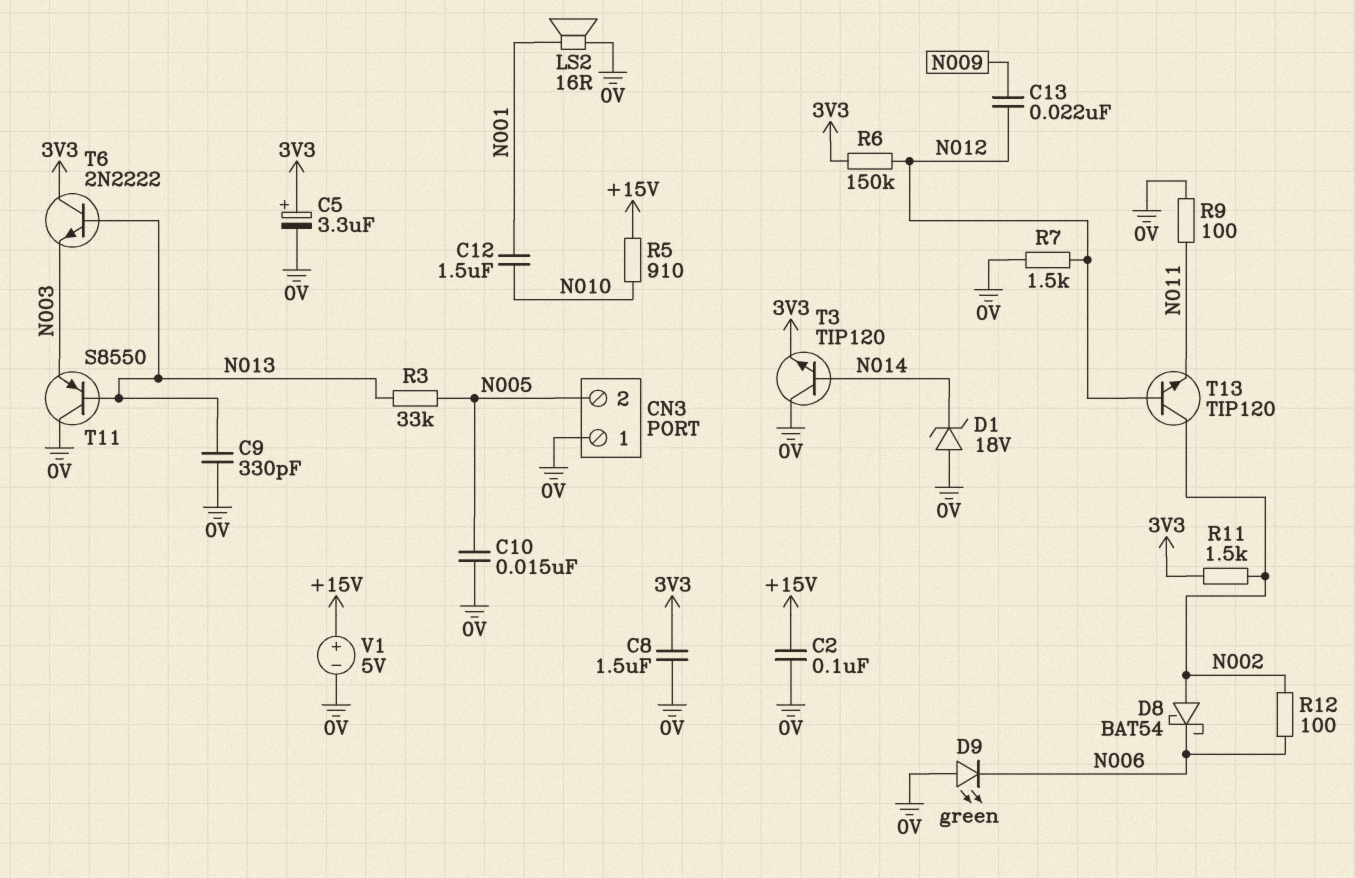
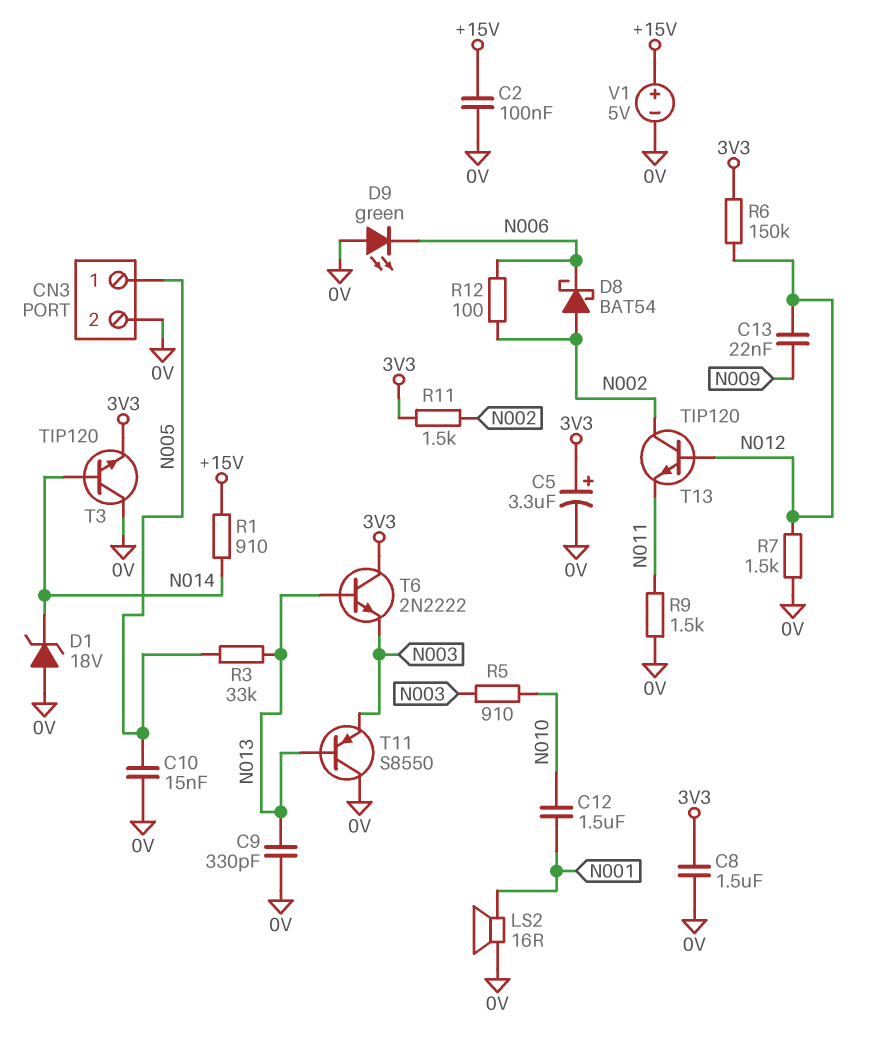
CN3 pin 1: 0V -> N005
CN3 pin 2: N005 -> 0V
R1: none -> 910 (+15V, N014)
R5: 910 (+15V, N010) -> 910 (N003, N010)
R9: 100 (0V, N011) -> 1.5k (0V, N011)

